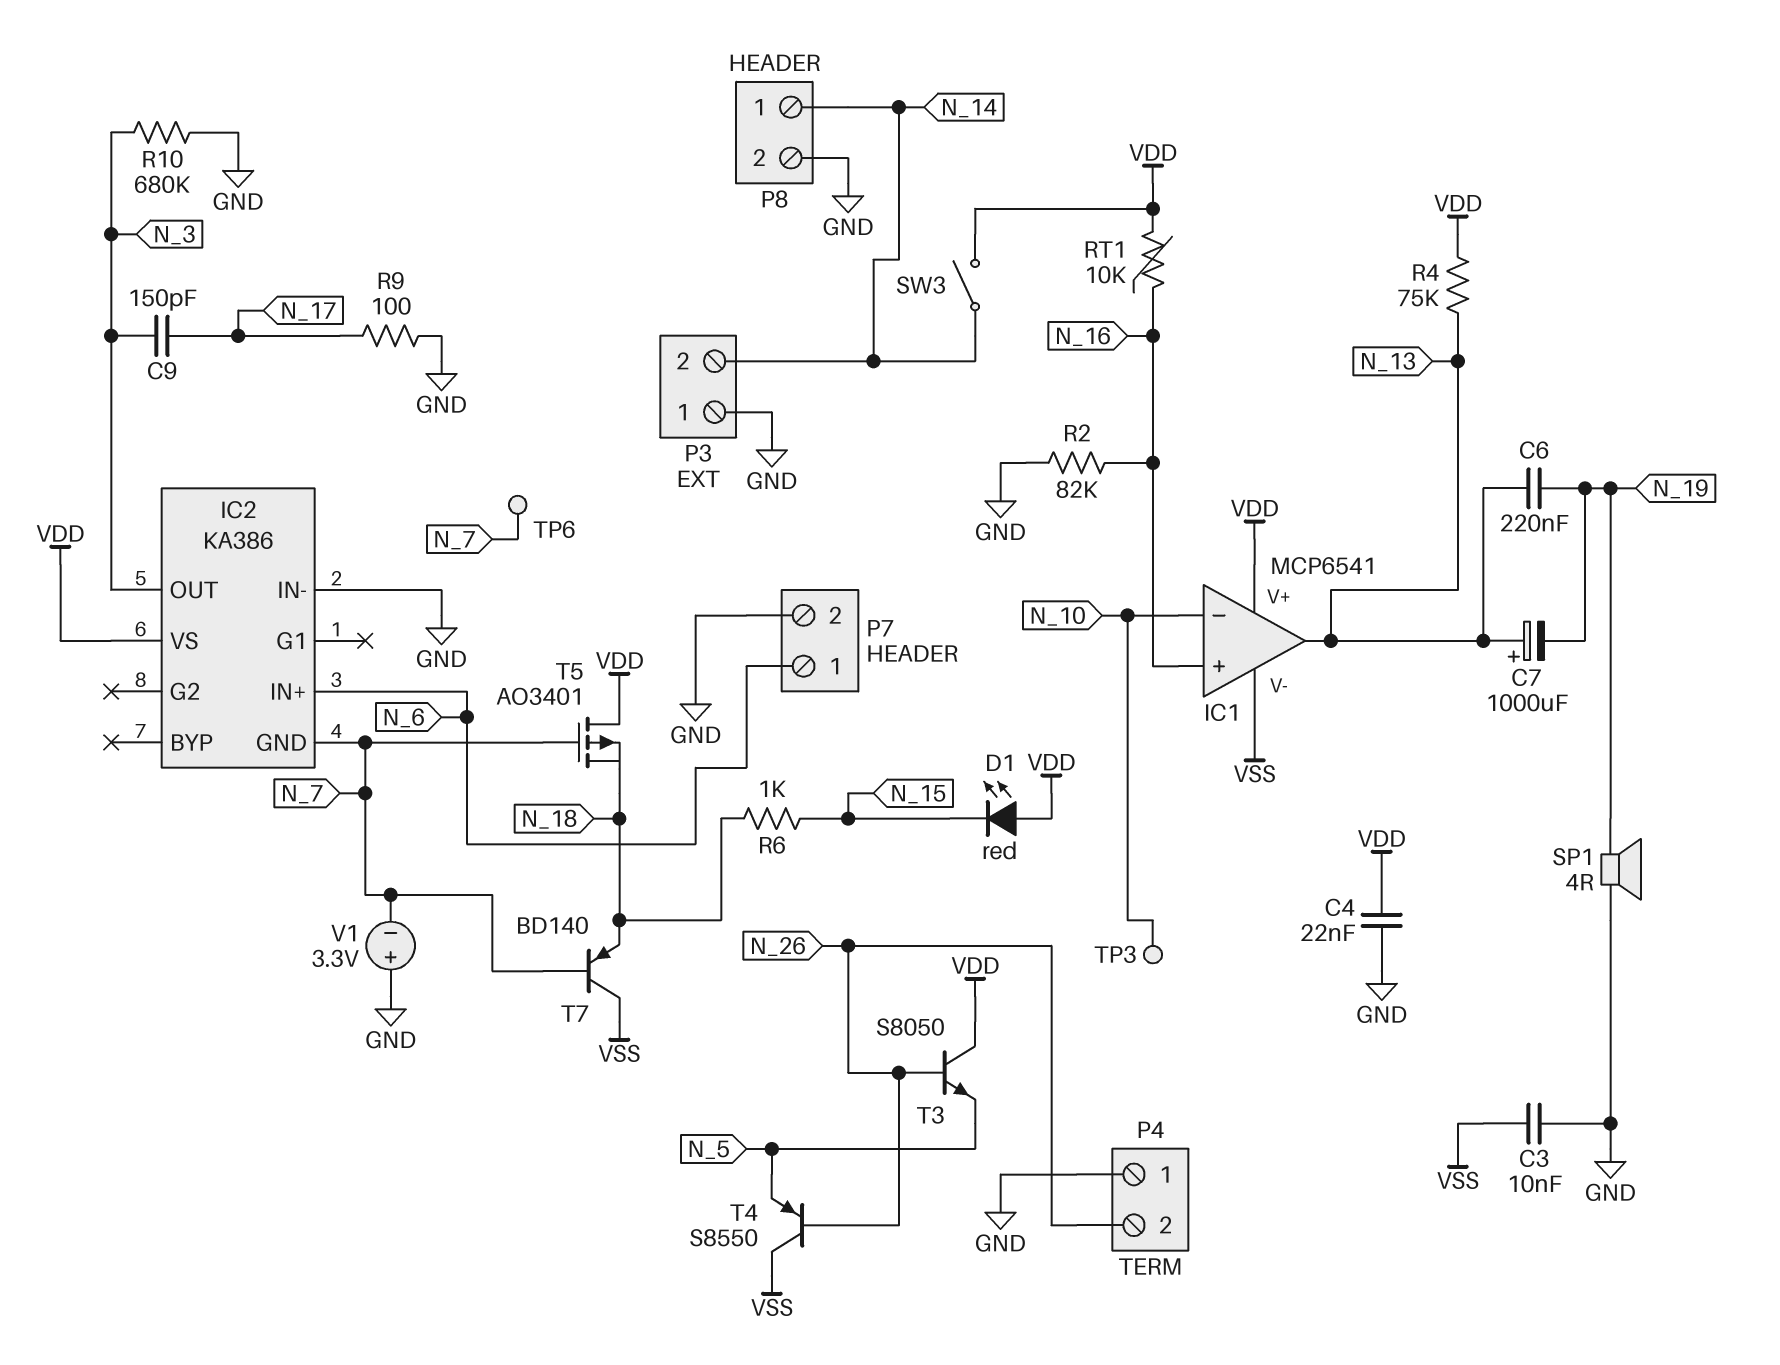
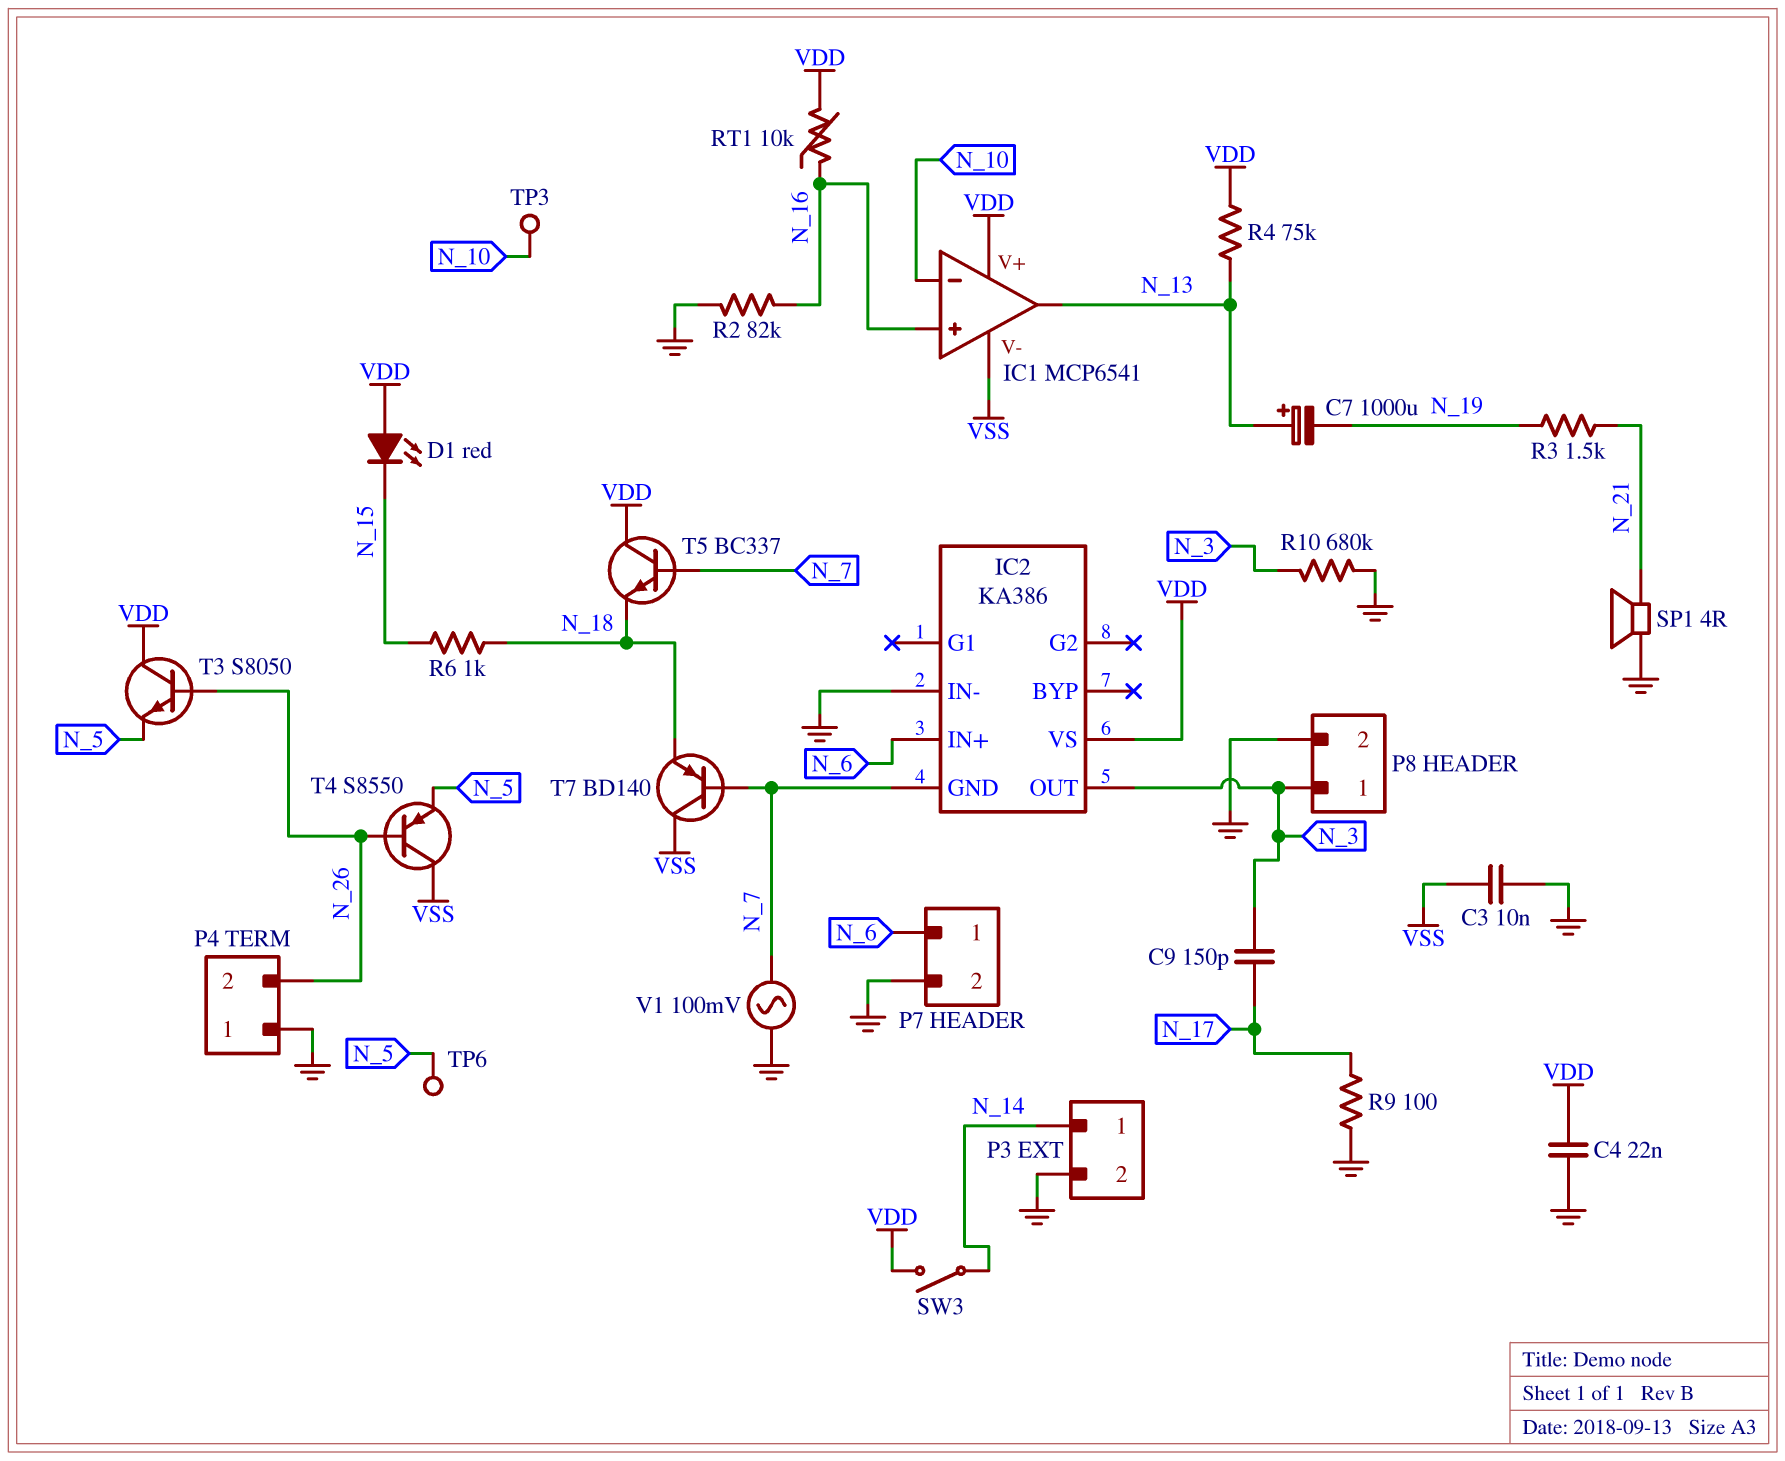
C6: 220nF (N_13, N_19) -> none
P3 pin 1: GND -> N_14
P3 pin 2: N_14 -> GND
P8 pin 1: N_14 -> N_3
R3: none -> 1.5k (N_19, N_21)
SP1: speaker 4R (GND, N_19) -> speaker 4R (GND, N_21)
T5: PMOS AO3401 (G N_7, D VDD, S N_18) -> NPN BC337 (B N_7, C VDD, E N_18)
TP6: test point (N_7) -> test point (N_5)
V1: 3.3V (plus GND, minus N_7) -> AC 100mV (GND, N_7)

